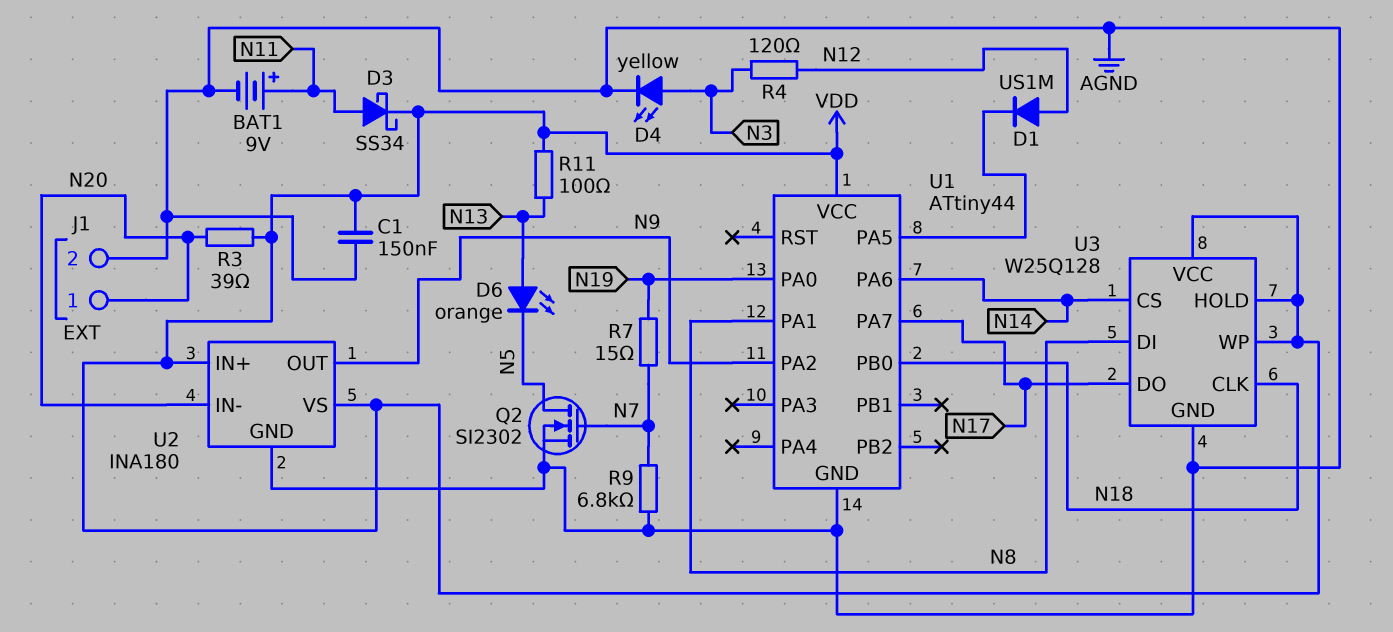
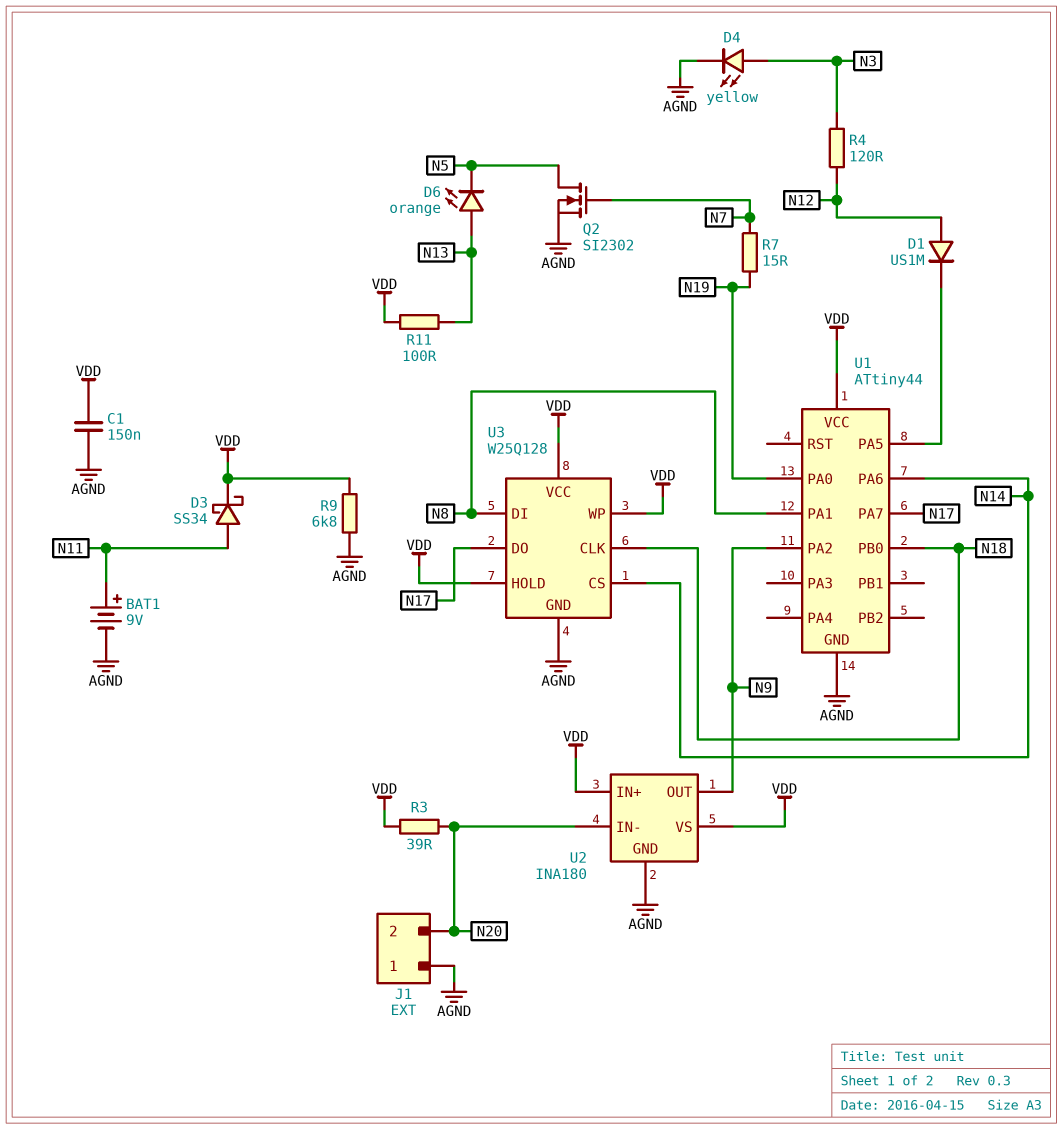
J1 pin 1: N20 -> AGND
J1 pin 2: AGND -> N20
R9: 6.8k (AGND, N7) -> 6.8k (AGND, VDD)

